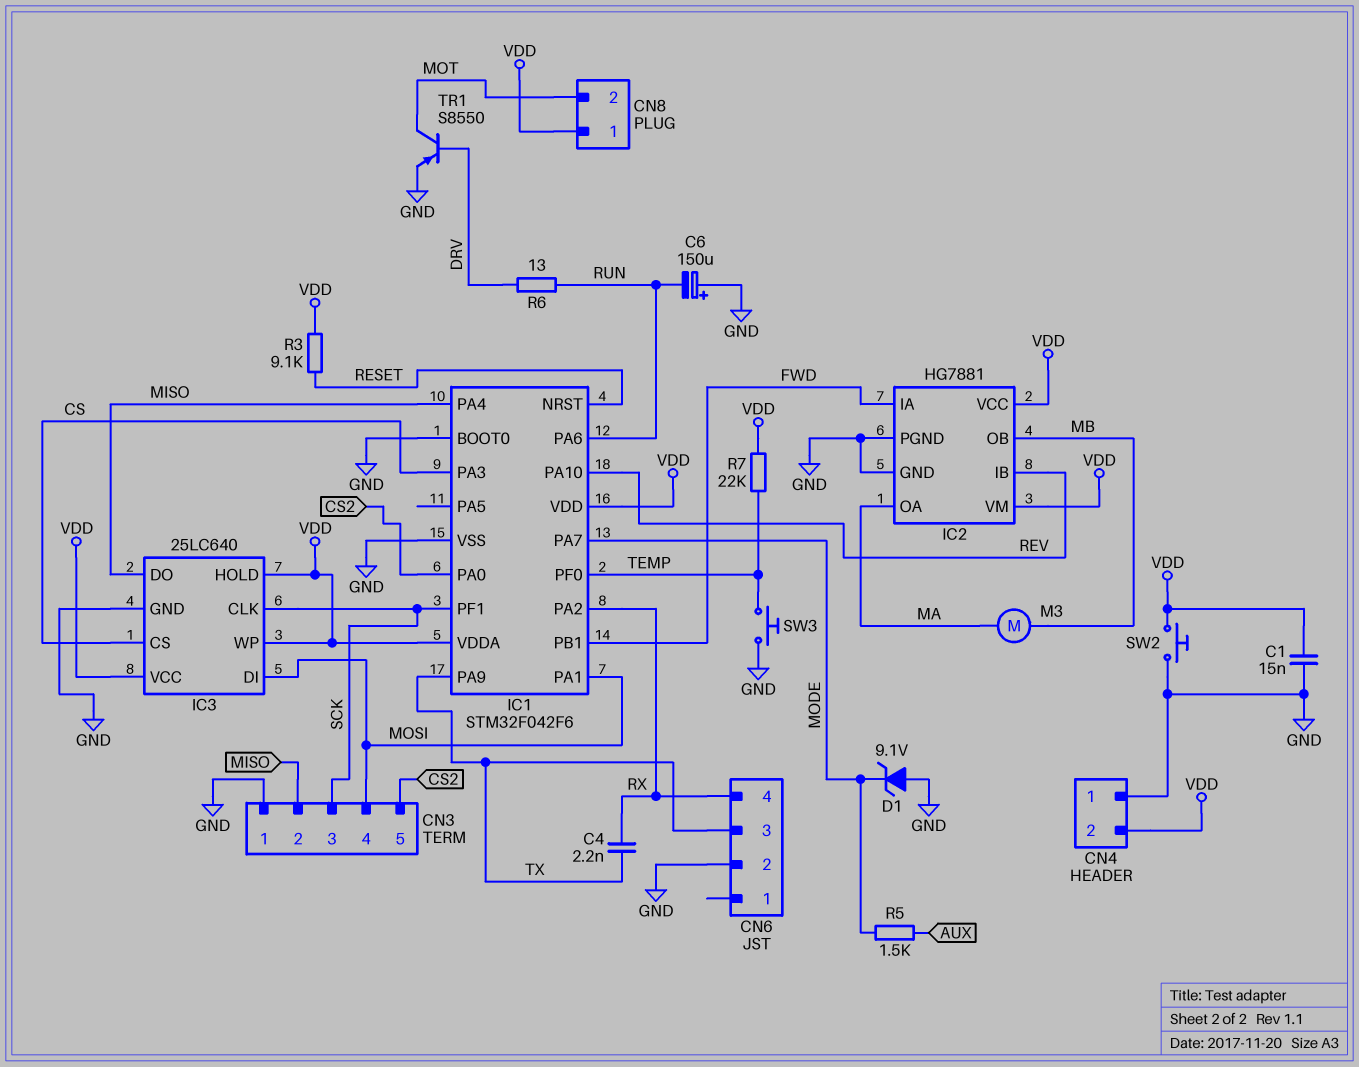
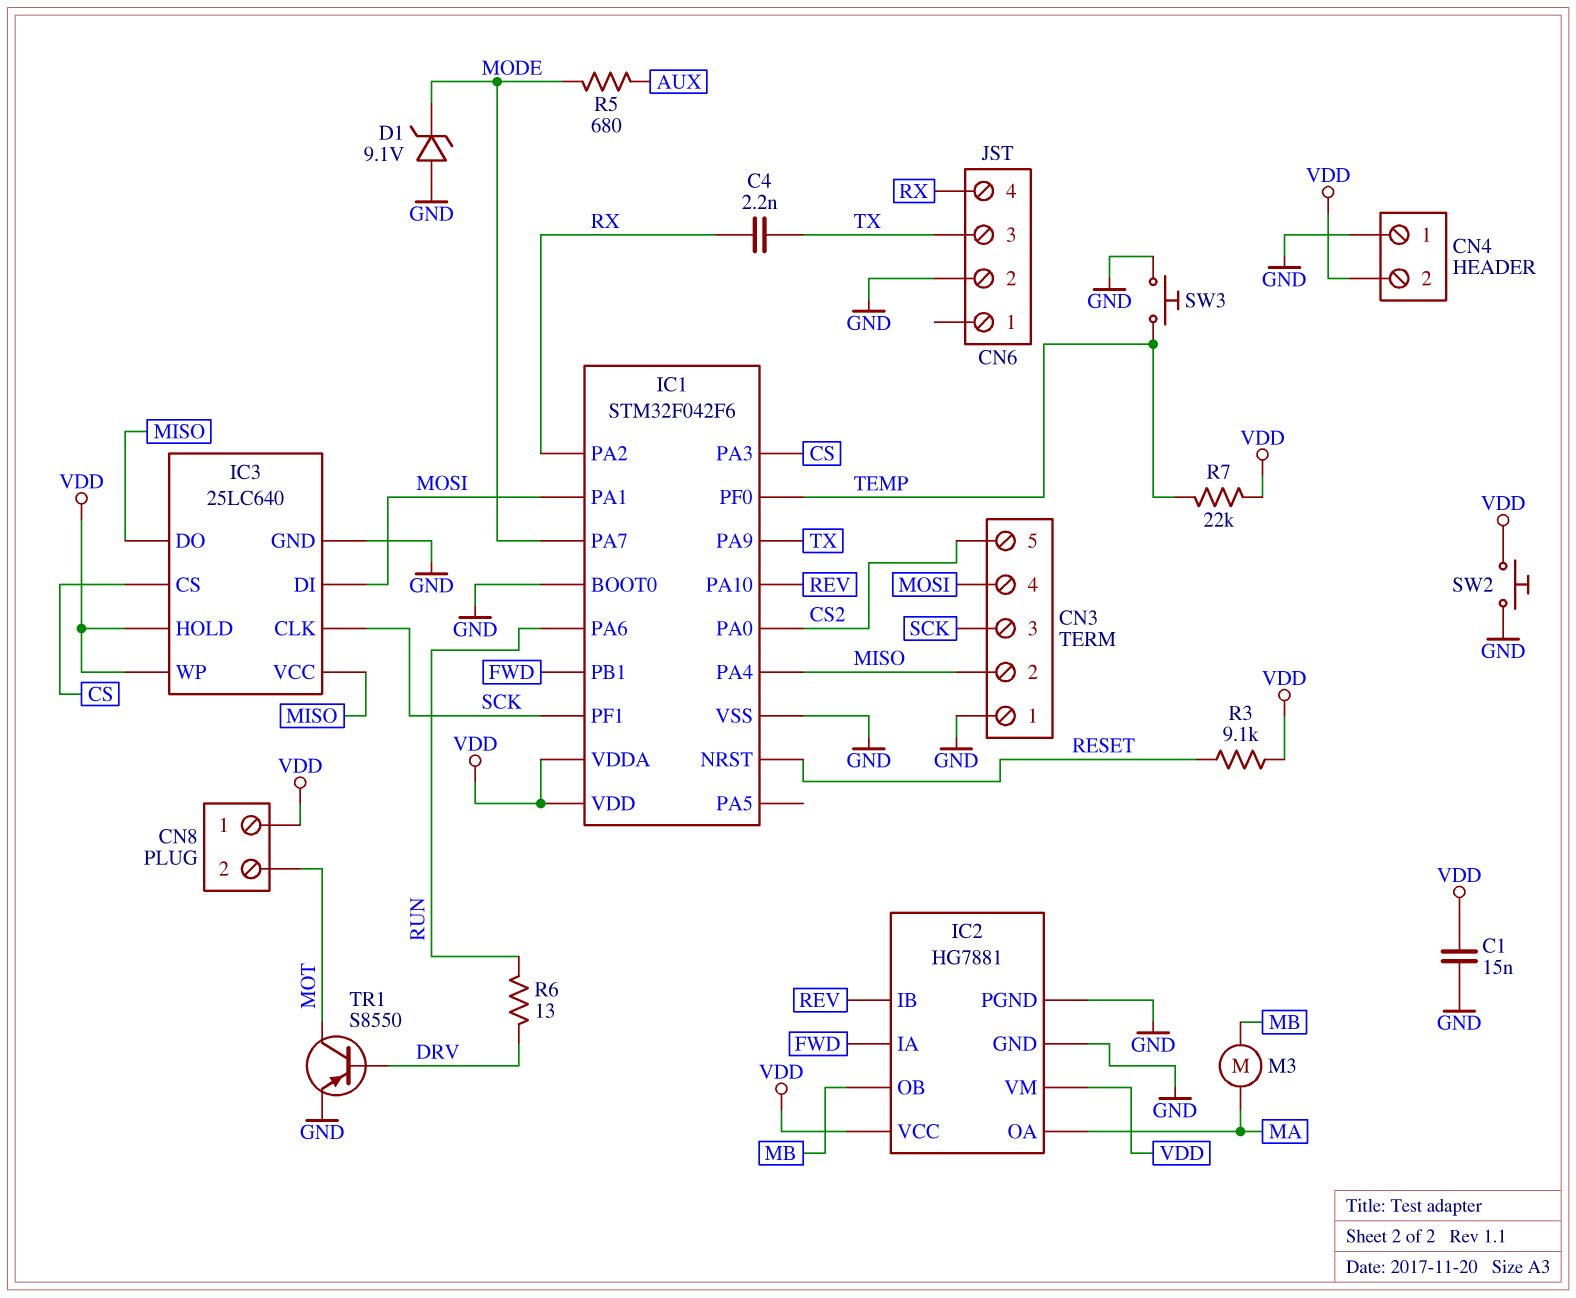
C6: 150uF (plus GND, minus RUN) -> none
IC3 pin VCC: VDD -> MISO
R5: 1.5k (AUX, MODE) -> 680 (AUX, MODE)

